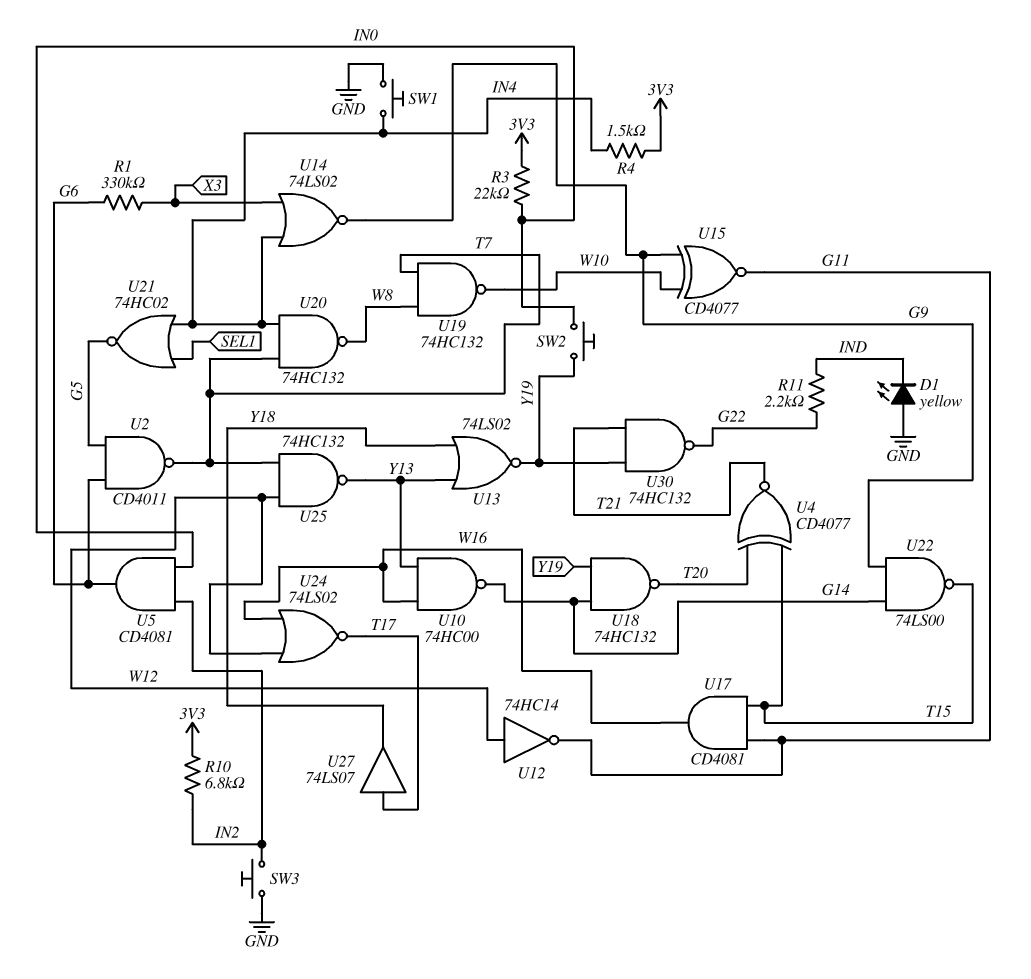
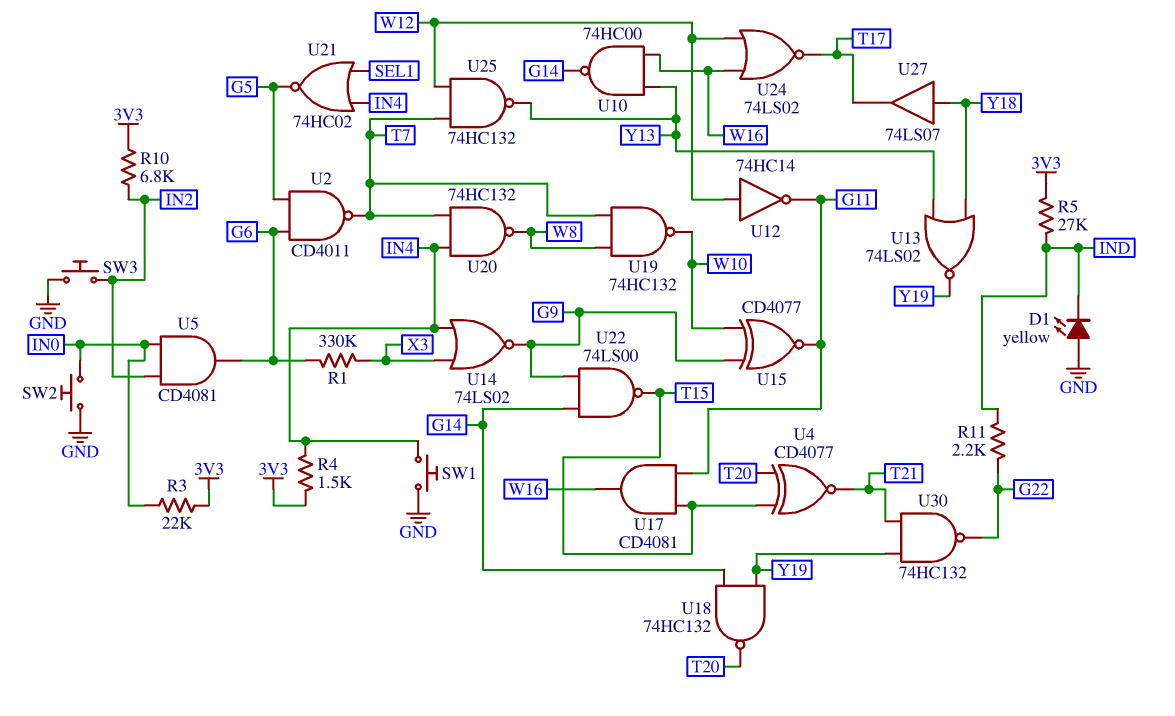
R5: none -> 27k (3V3, IND)
SW2: button (IN0, Y19) -> button (GND, IN0)
U27: buffer 74LS07 (in T17, out Y18) -> buffer 74LS07 (in Y18, out T17)

